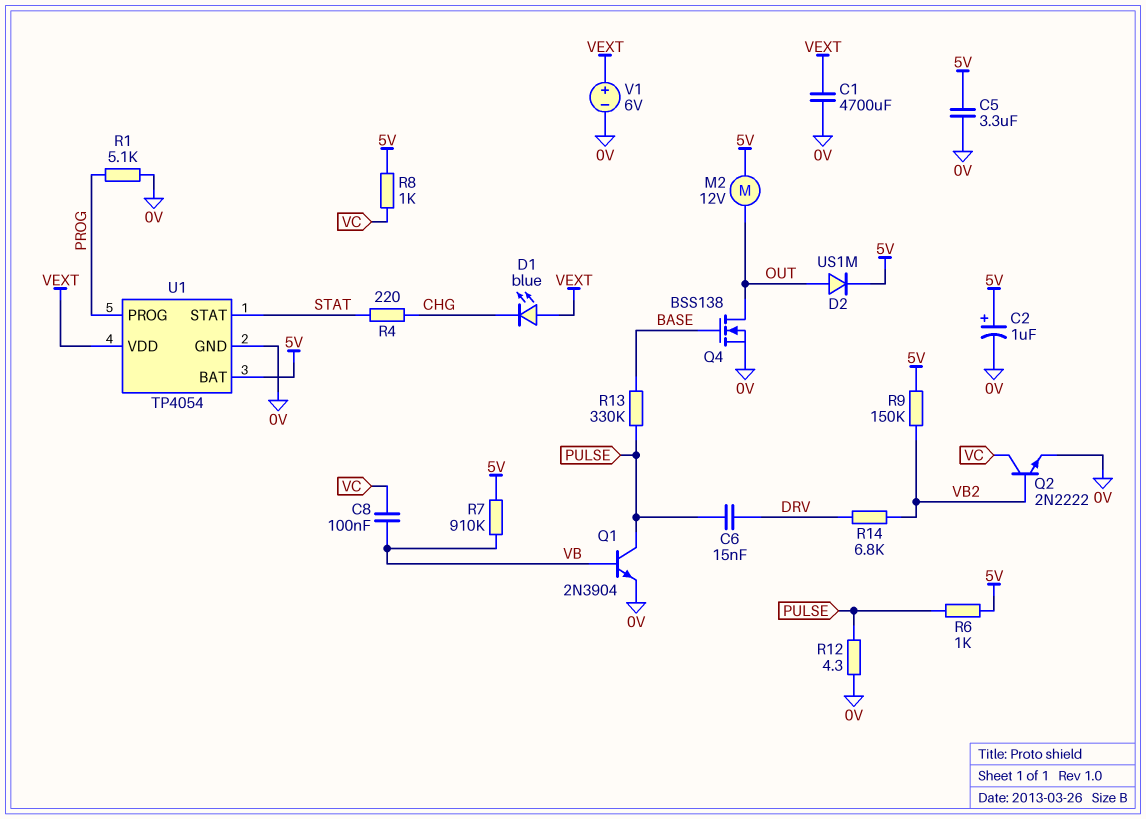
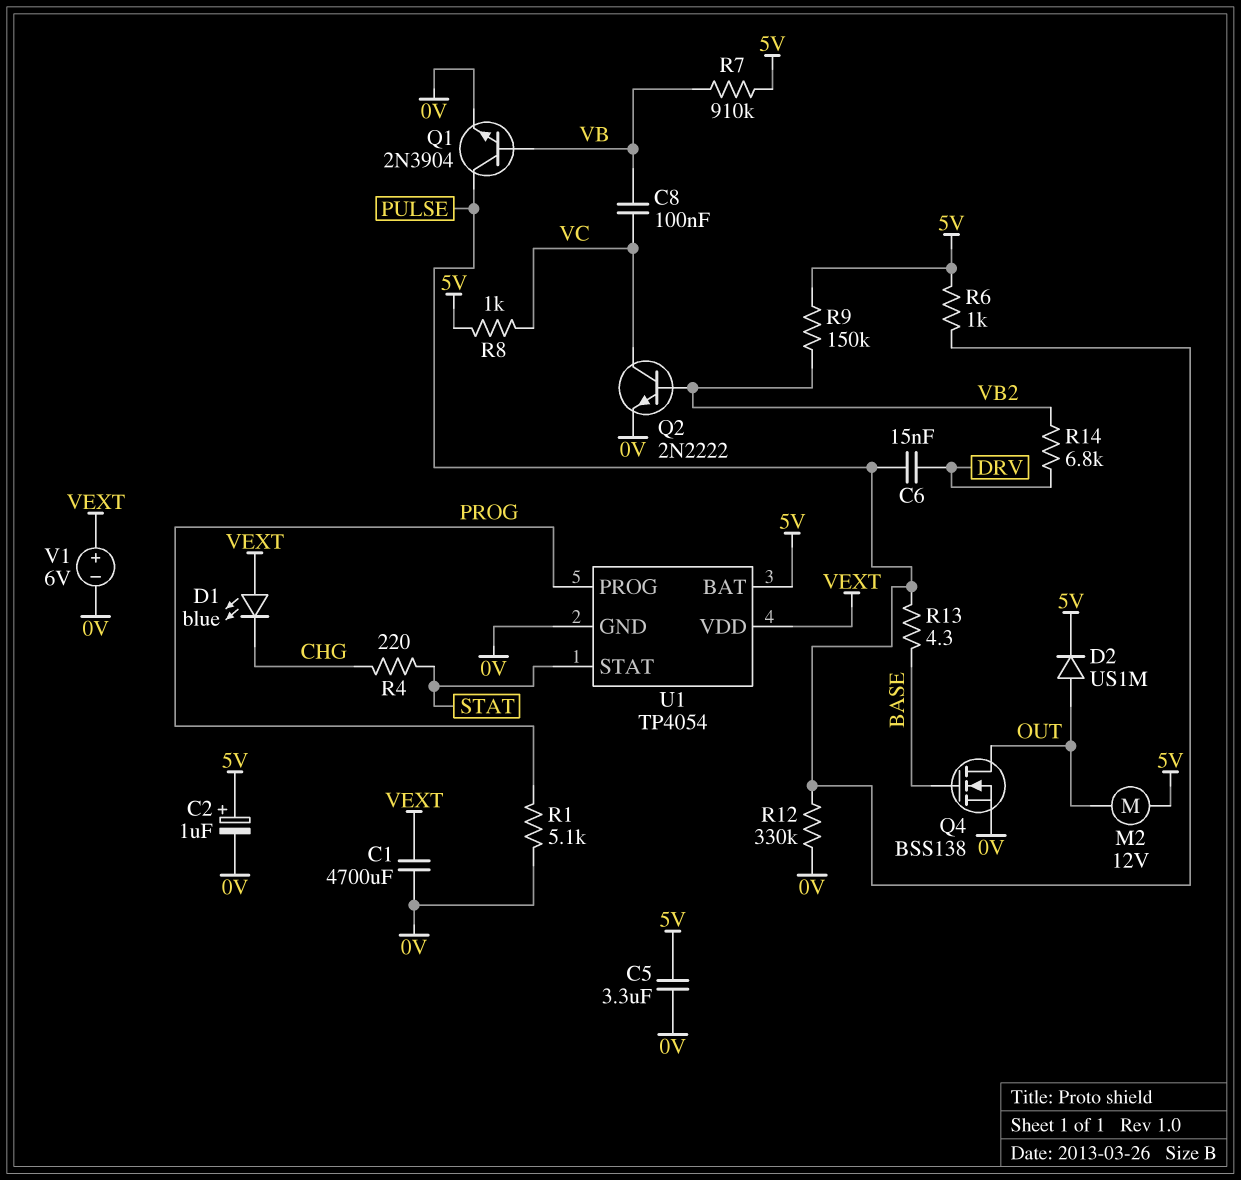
R12: 4.3 (0V, PULSE) -> 330k (0V, PULSE)
R13: 330k (BASE, PULSE) -> 4.3 (BASE, PULSE)

